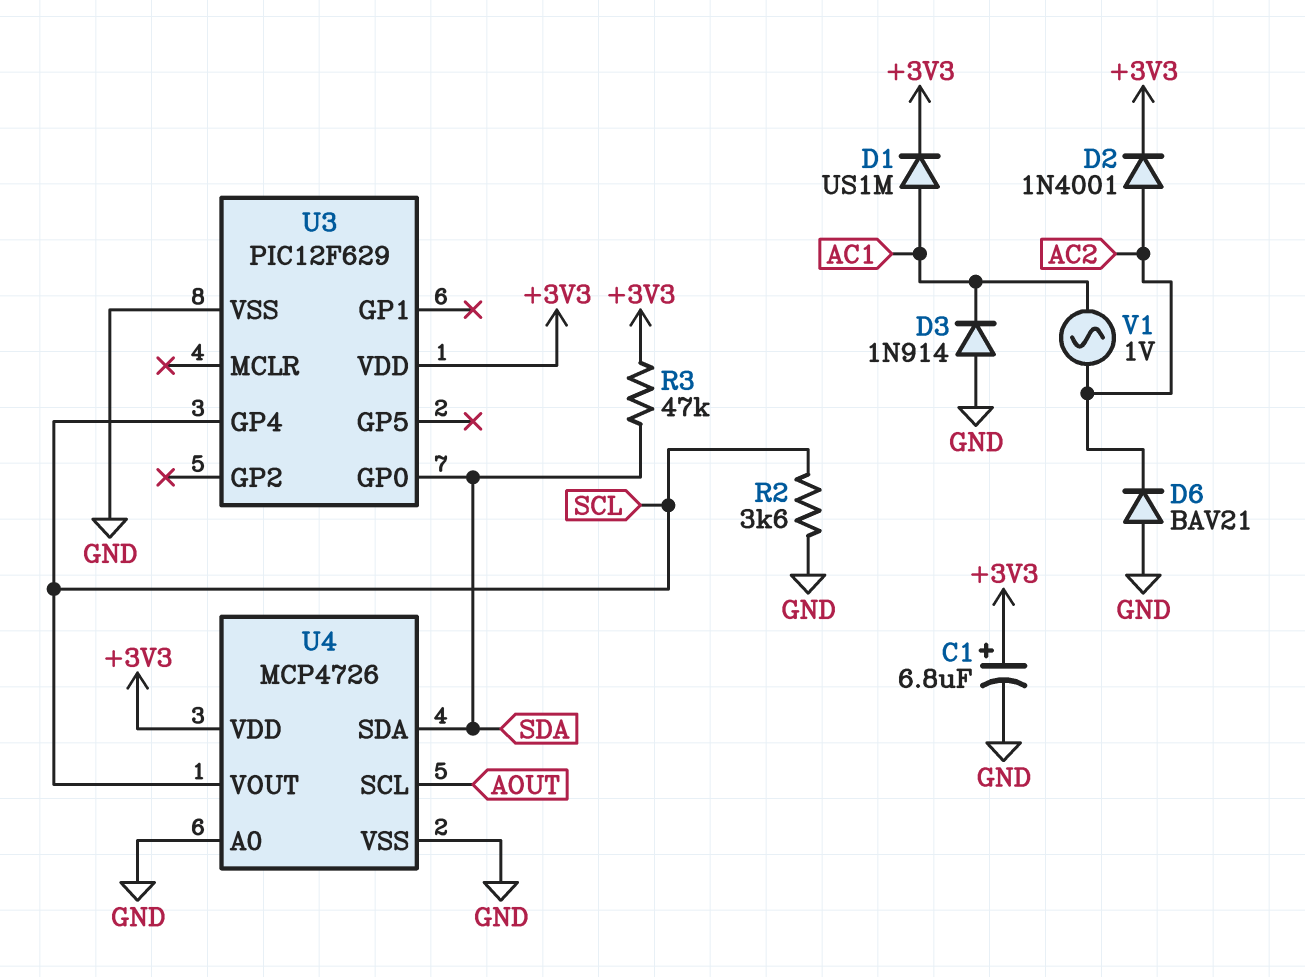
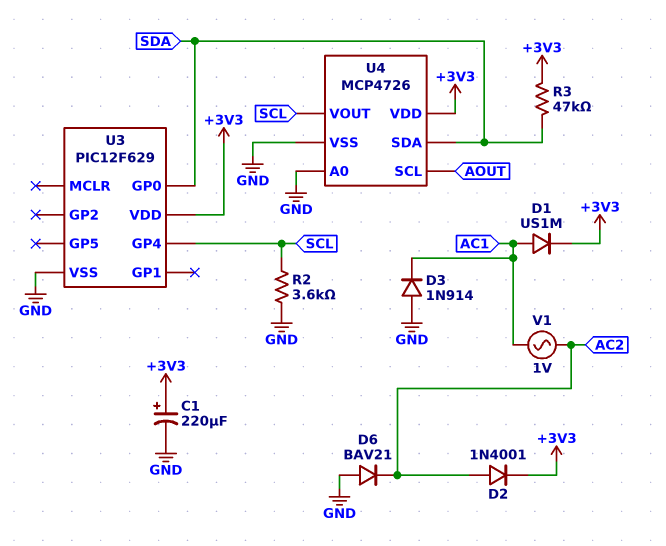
C1: 6.8uF (plus +3V3, minus GND) -> 220uF (plus +3V3, minus GND)

